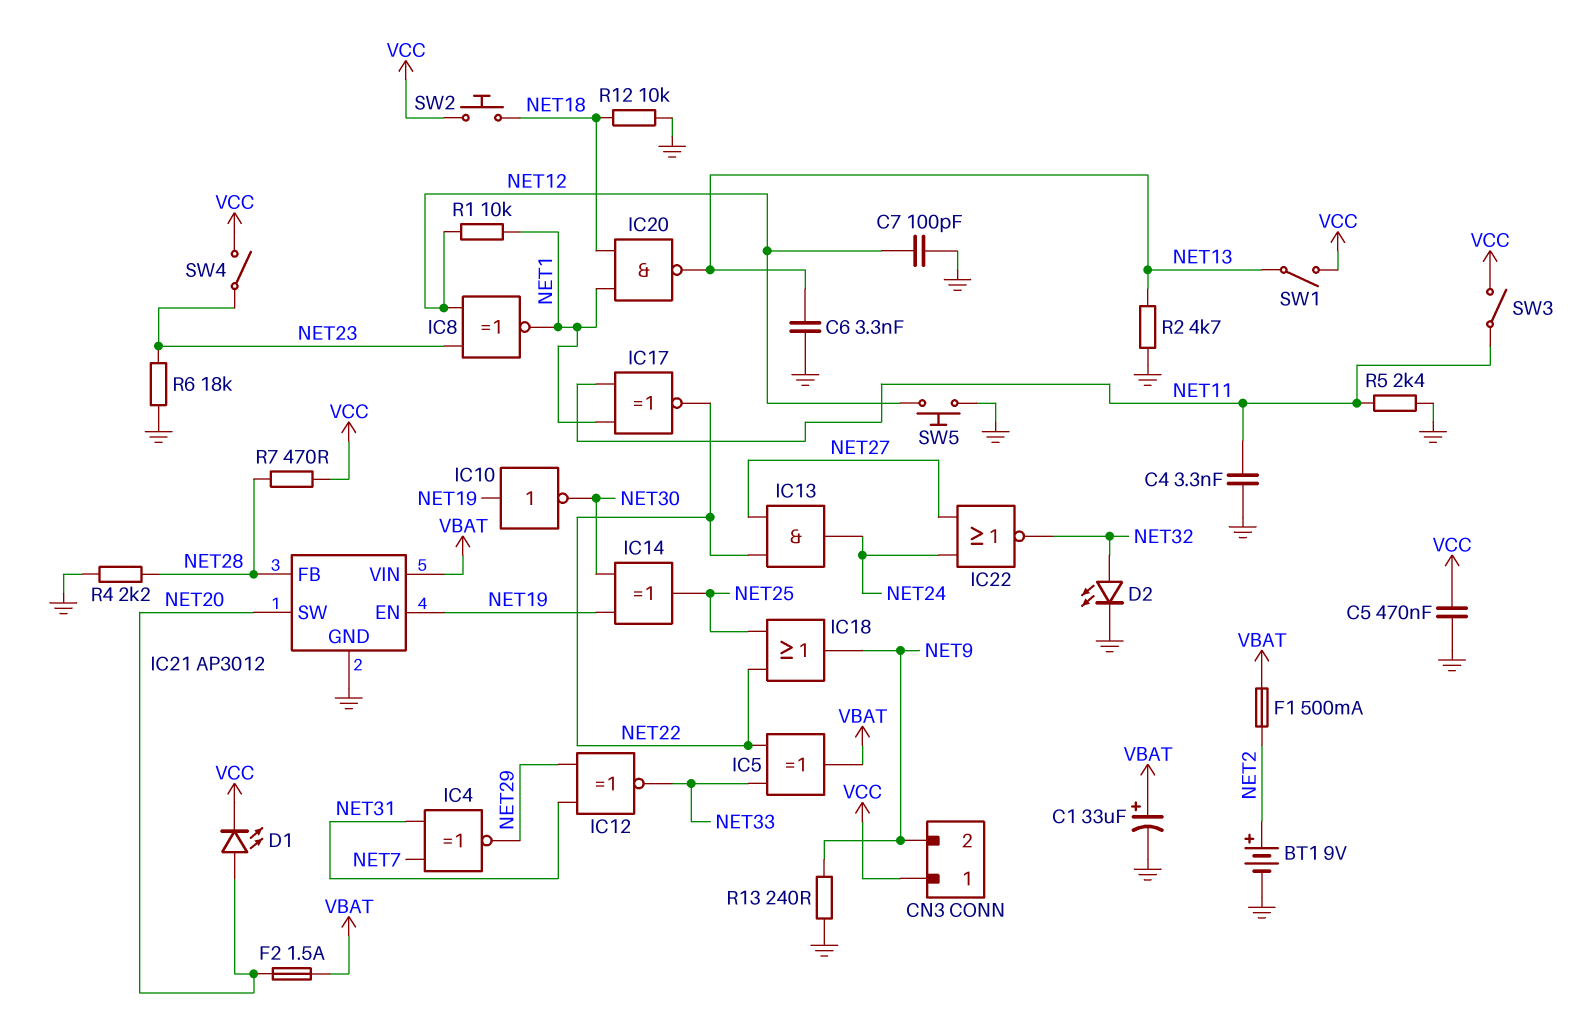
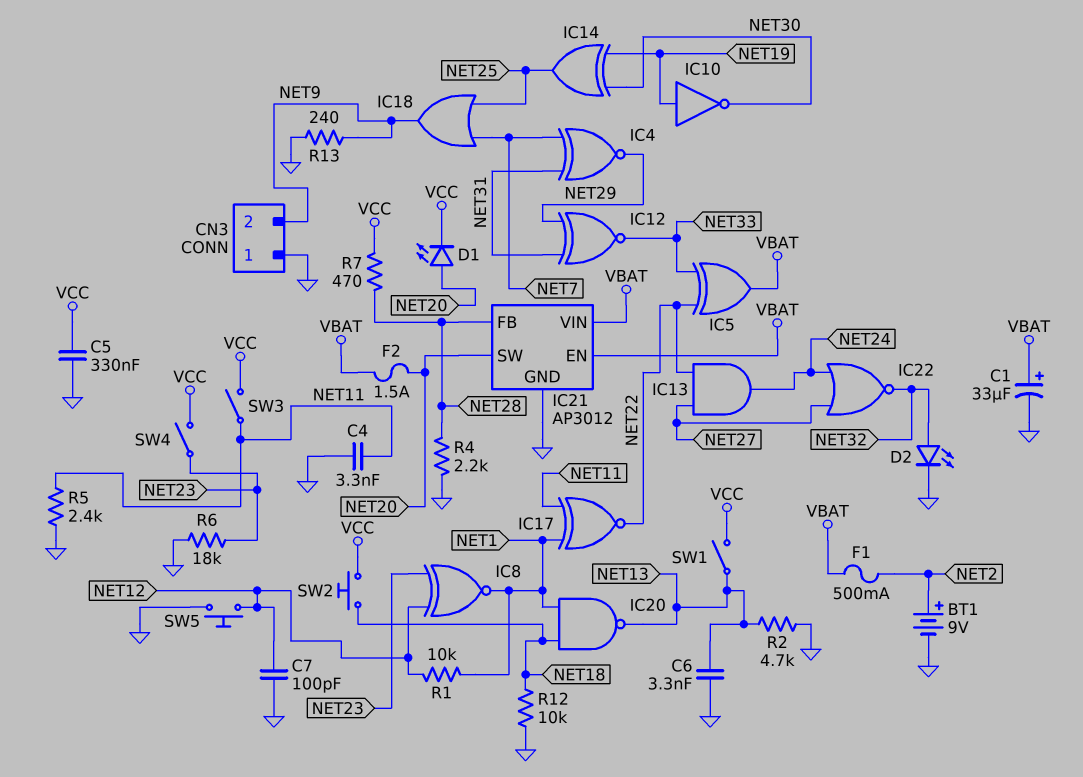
C5: 470nF (GND, VCC) -> 330nF (GND, VCC)
CN3 pin 1: VCC -> GND
IC18: OR (in NET22, in NET25, out NET9) -> OR (in NET7, in NET25, out NET9)
IC21 pin EN: NET19 -> VBAT

